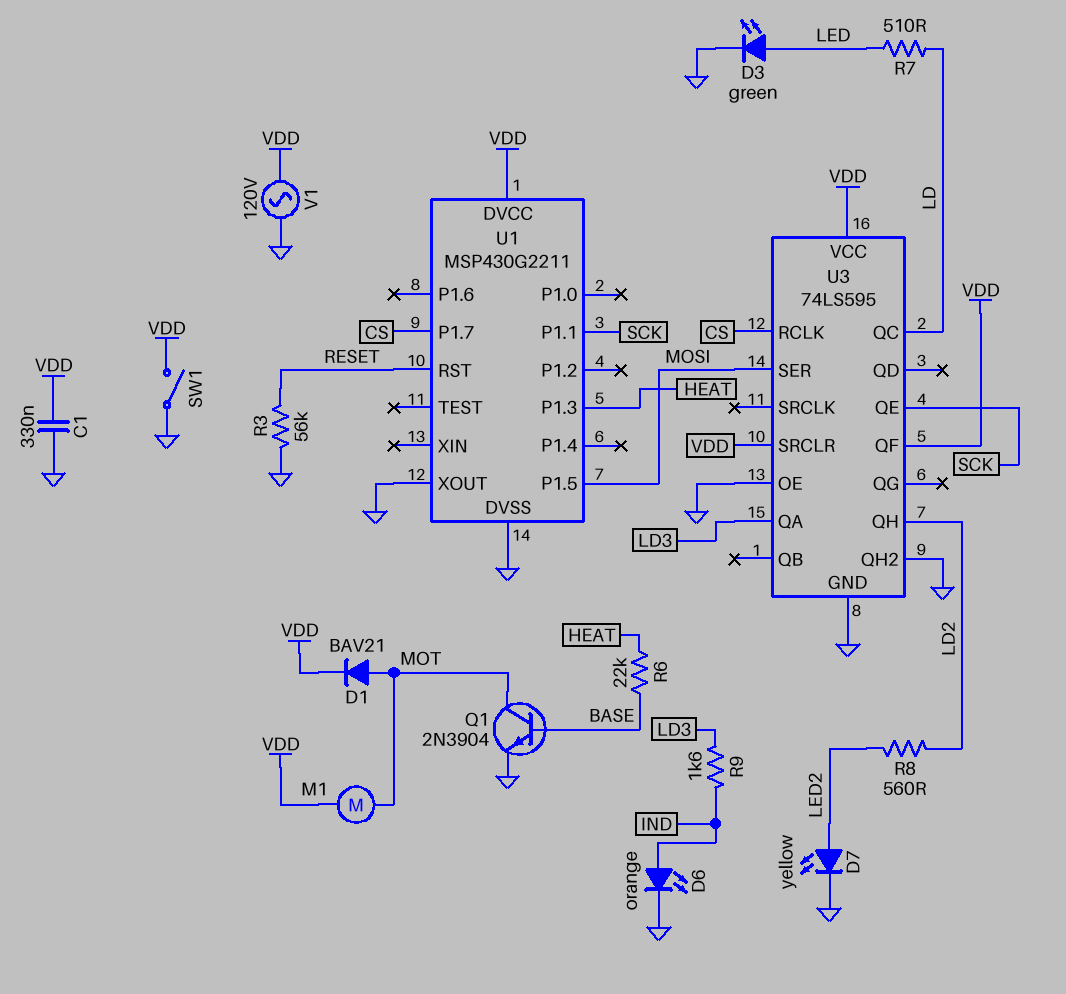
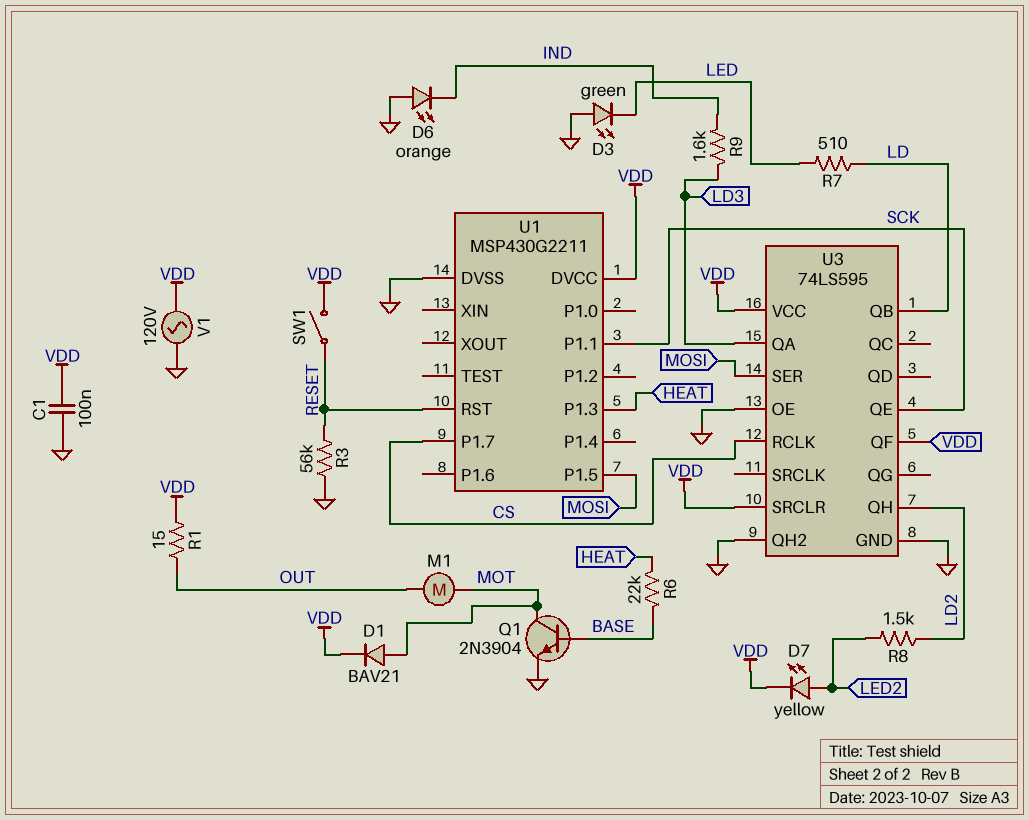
C1: 330nF (GND, VDD) -> 100nF (GND, VDD)
D3: LED green (A LED, K GND) -> LED green (A GND, K LED)
D6: LED orange (A IND, K GND) -> LED orange (A GND, K IND)
D7: LED yellow (A LED2, K GND) -> LED yellow (A LED2, K VDD)
M1: motor (MOT, VDD) -> motor (MOT, OUT)
R1: none -> 15 (OUT, VDD)
R8: 560 (LD2, LED2) -> 1.5k (LD2, LED2)
SW1: switch (GND, VDD) -> switch (RESET, VDD)
U1 pin XOUT: GND -> none
U3 pin QB: none -> LD
U3 pin QC: LD -> none

